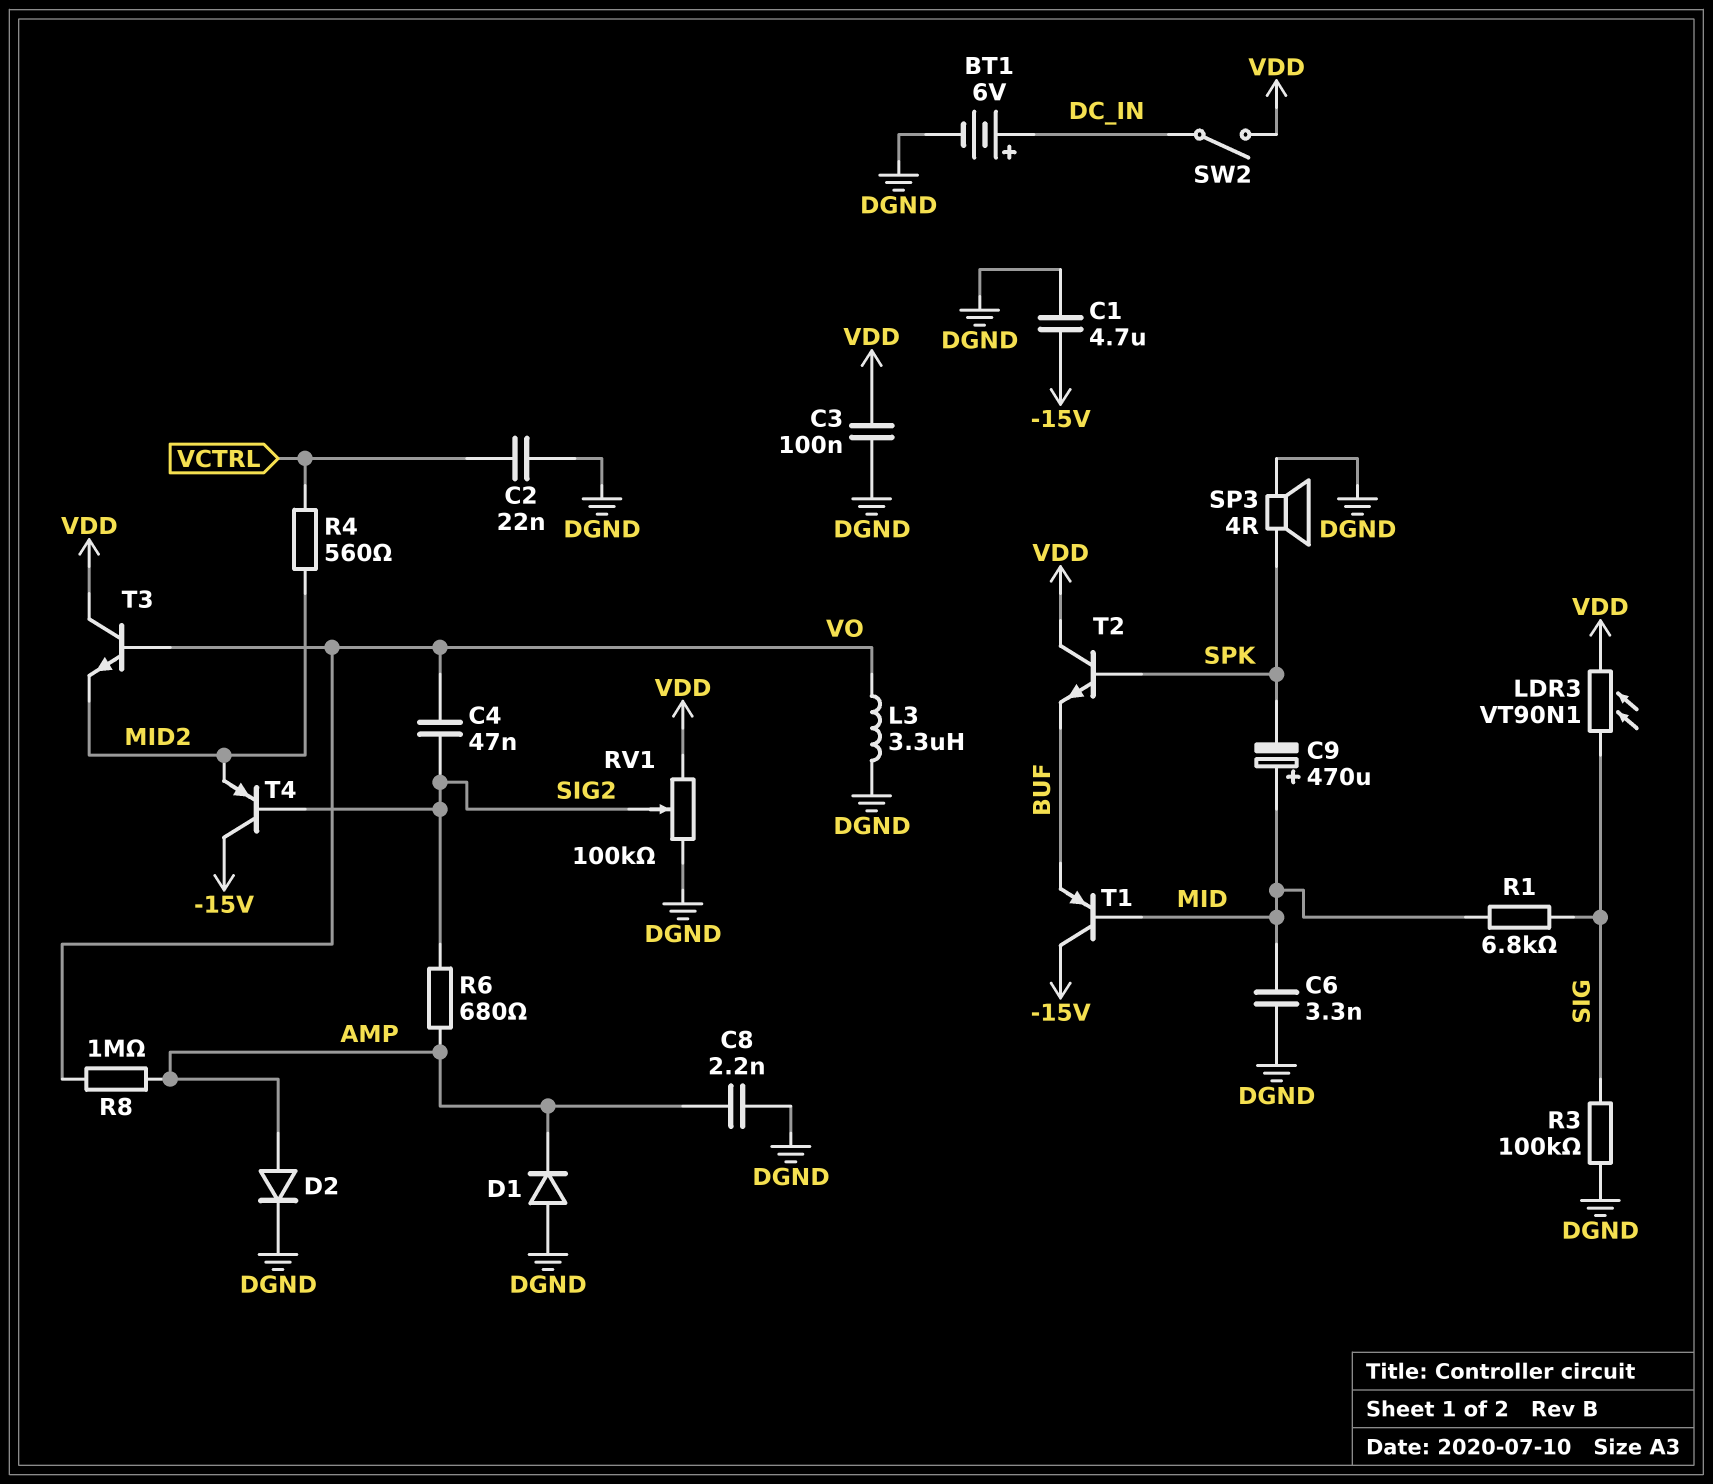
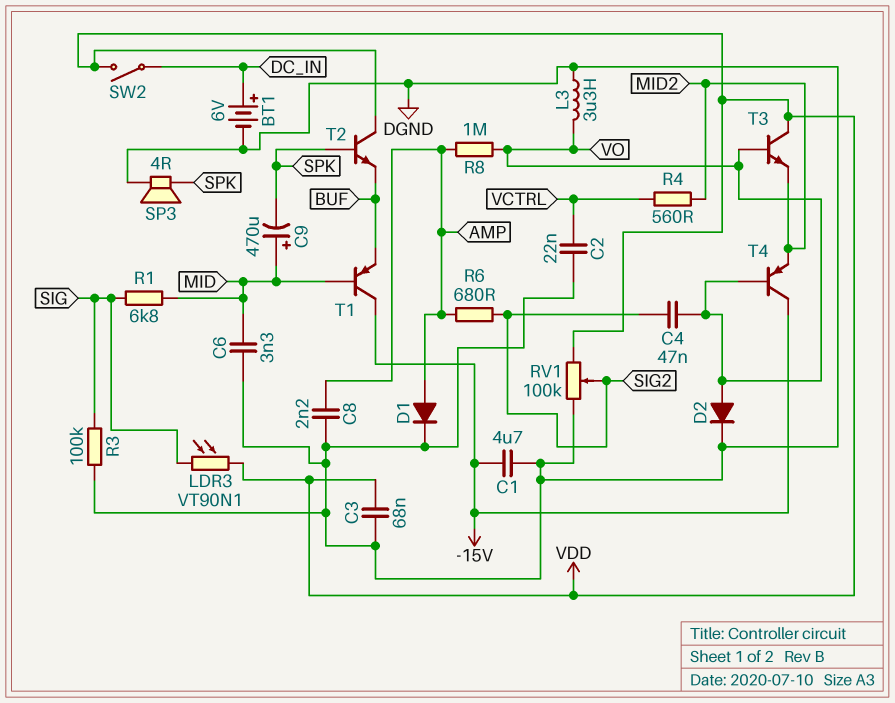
C3: 100nF (DGND, VDD) -> 68nF (DGND, VDD)
D1: diode (A DGND, K AMP) -> diode (A AMP, K DGND)
D2: diode (A AMP, K DGND) -> diode (A VO, K DGND)
T4: PNP (B SIG2, C -15V, E MID2) -> PNP (B VO, C -15V, E MID2)

